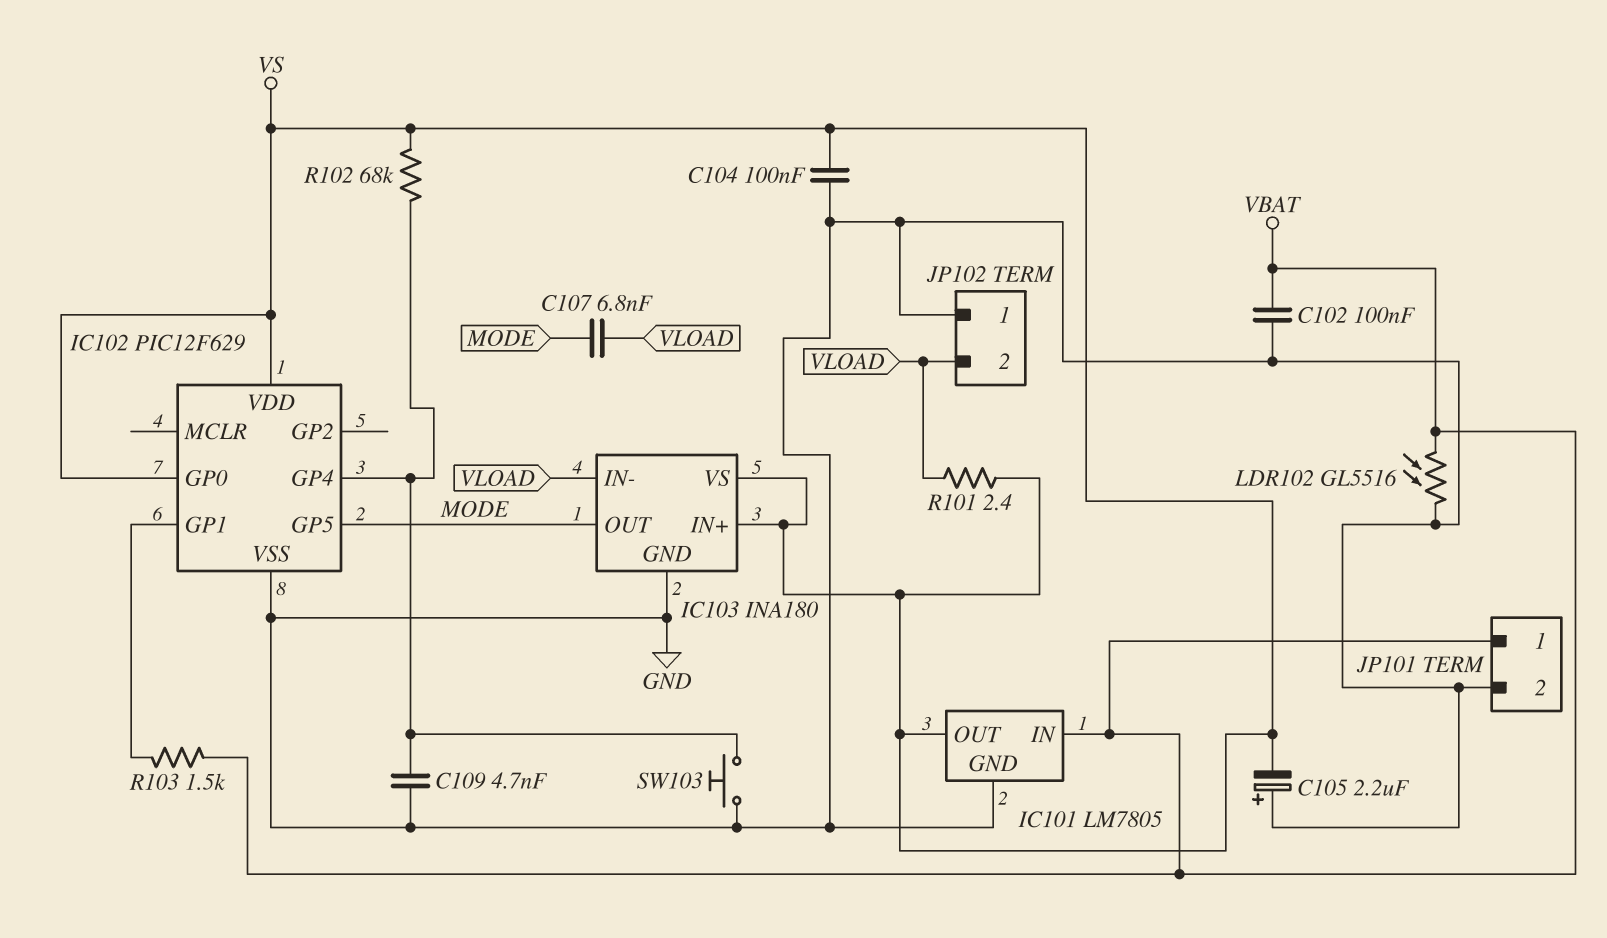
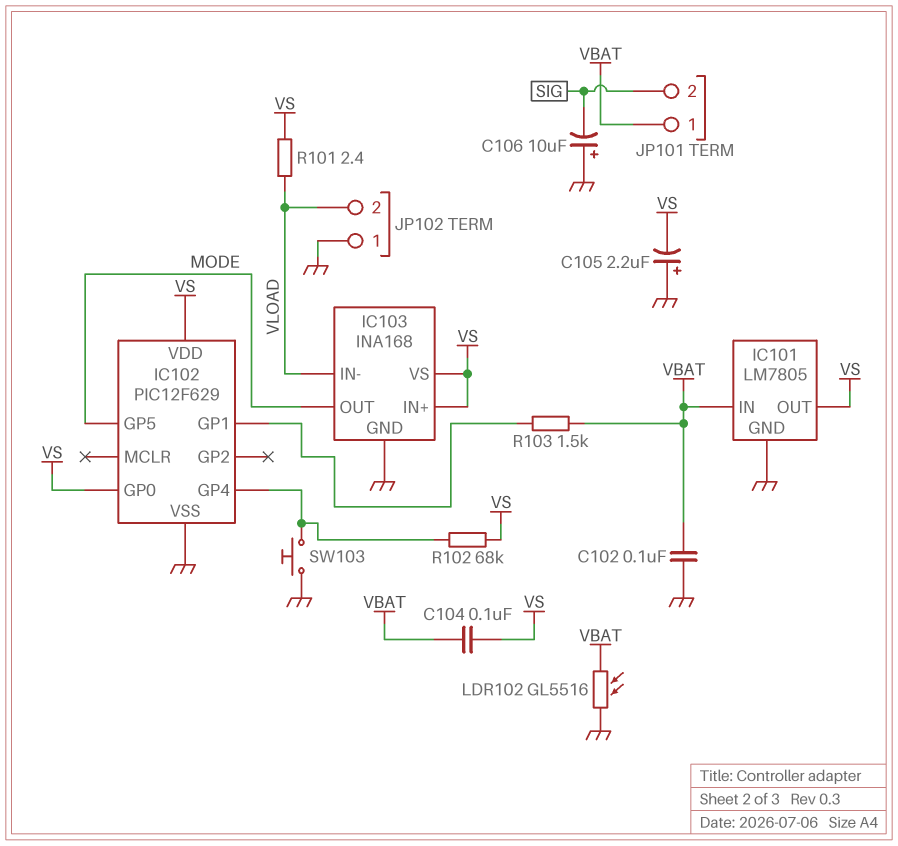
C104: 100nF (GND, VS) -> 100nF (VBAT, VS)
C106: none -> 10uF (plus GND, minus SIG)
C107: 6.8nF (MODE, VLOAD) -> none
C109: 4.7nF (GND, IC102/GP4) -> none
IC103: INA180 -> INA168
JP101 pin 2: GND -> SIG

